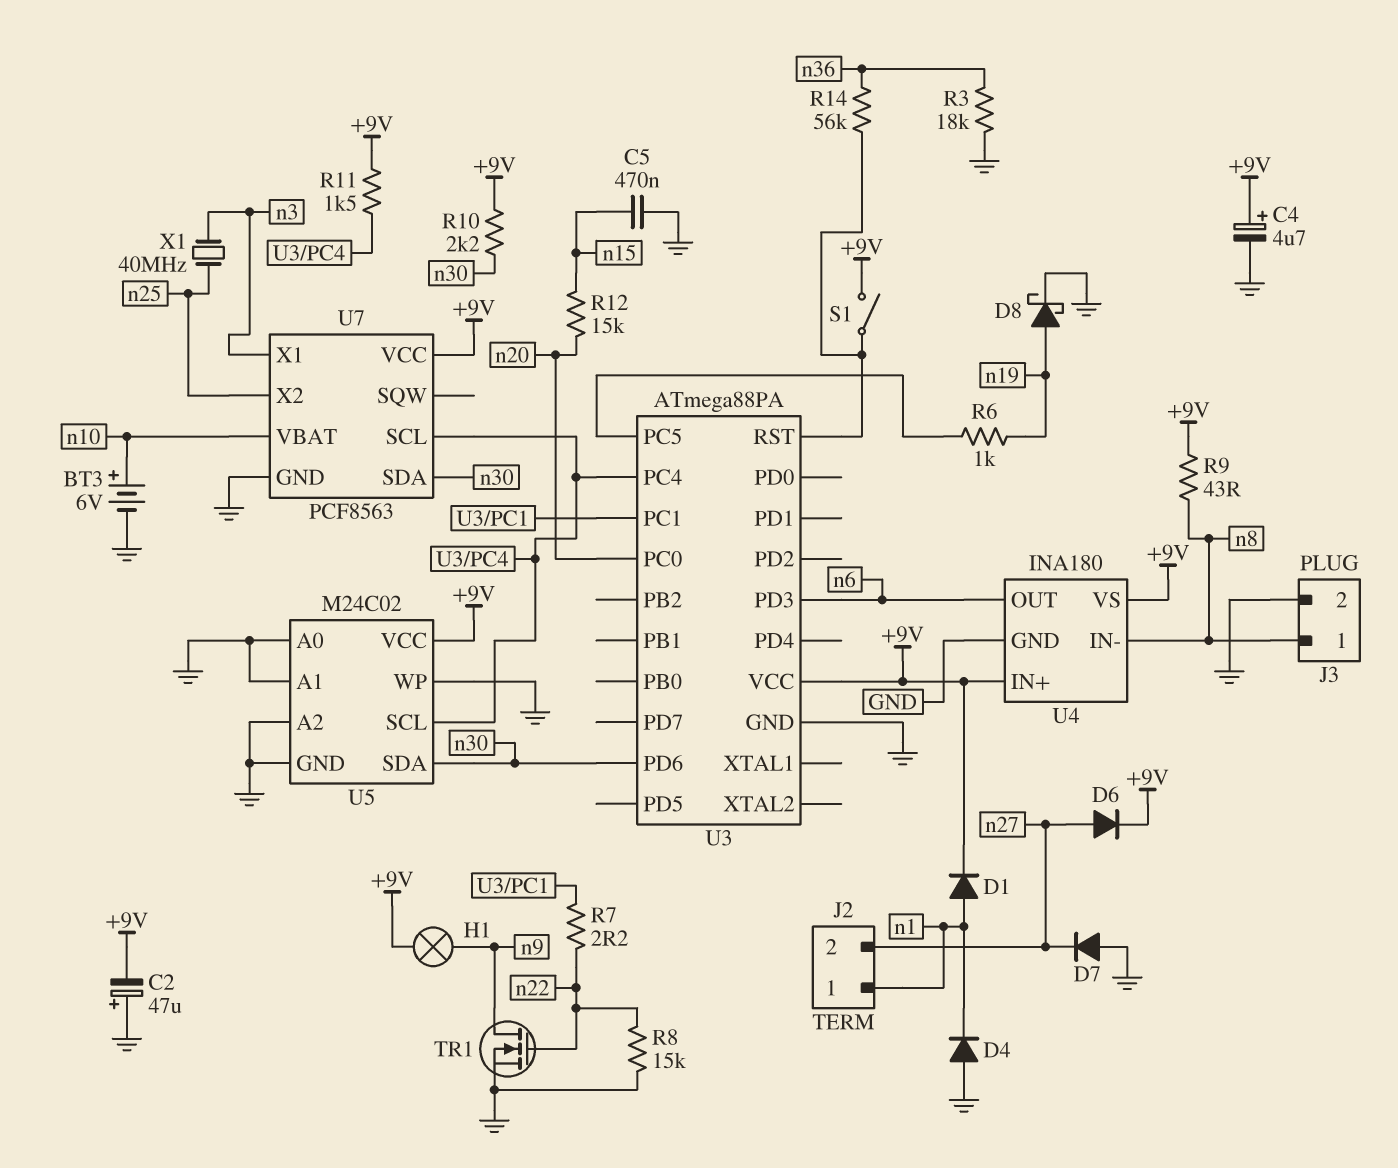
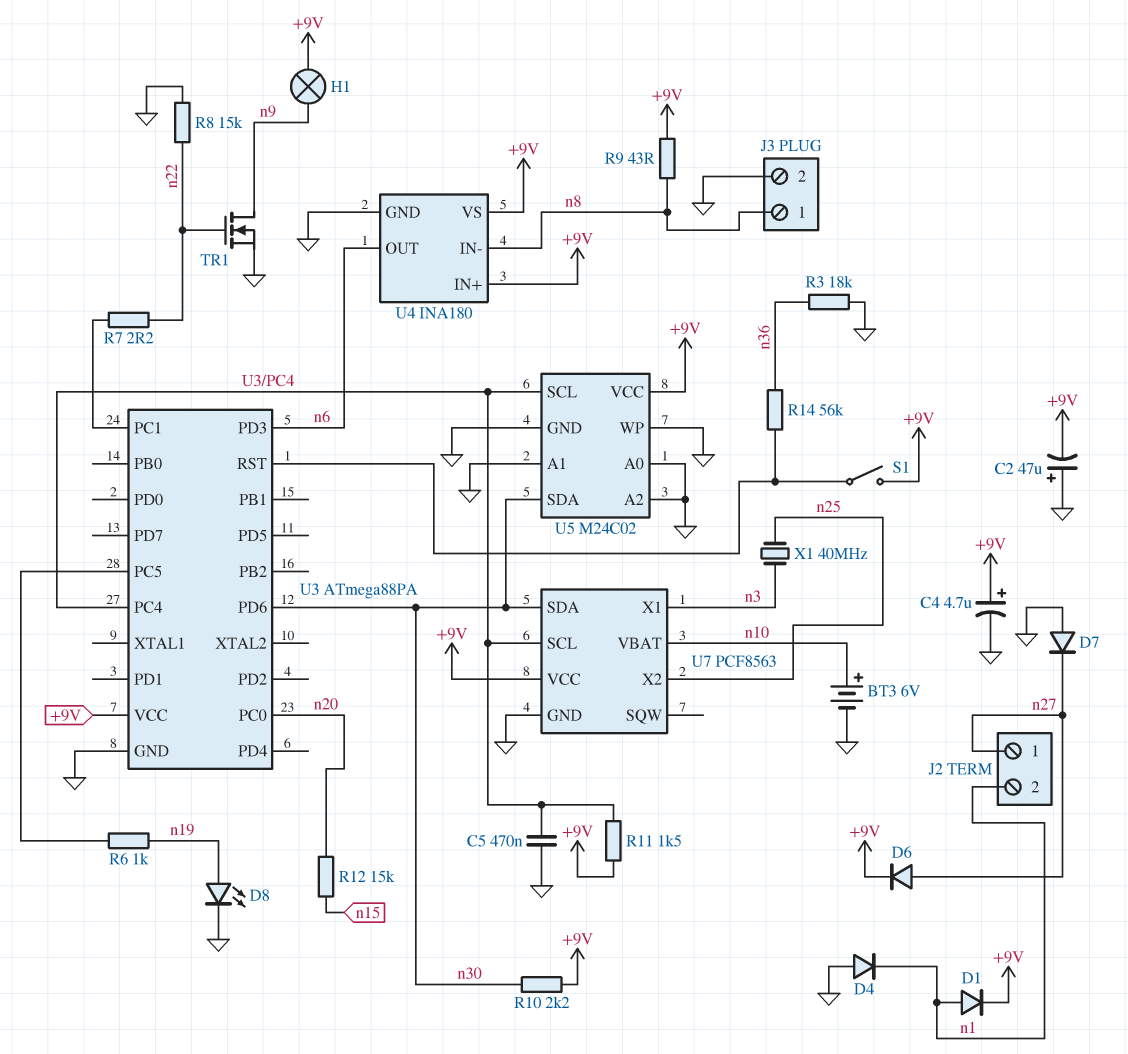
C5: 470nF (GND, n15) -> 470nF (GND, U3/PC4)
D8: schottky (A n19, K GND) -> LED (A n19, K GND)
J2 pin 1: n1 -> n27
J2 pin 2: n27 -> n1

